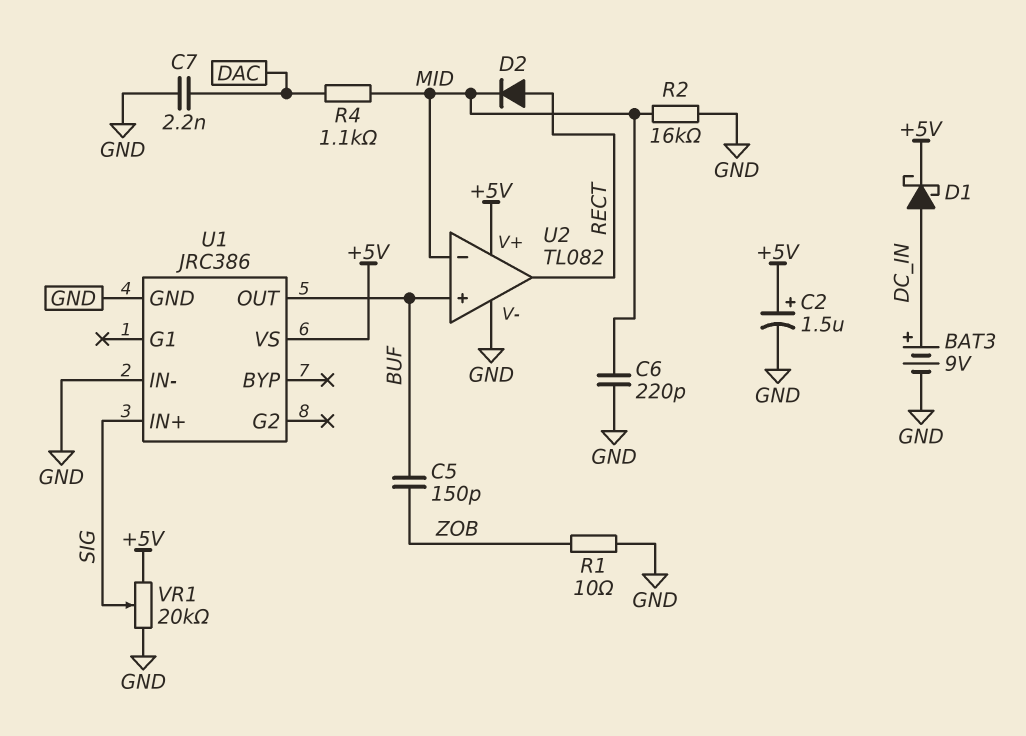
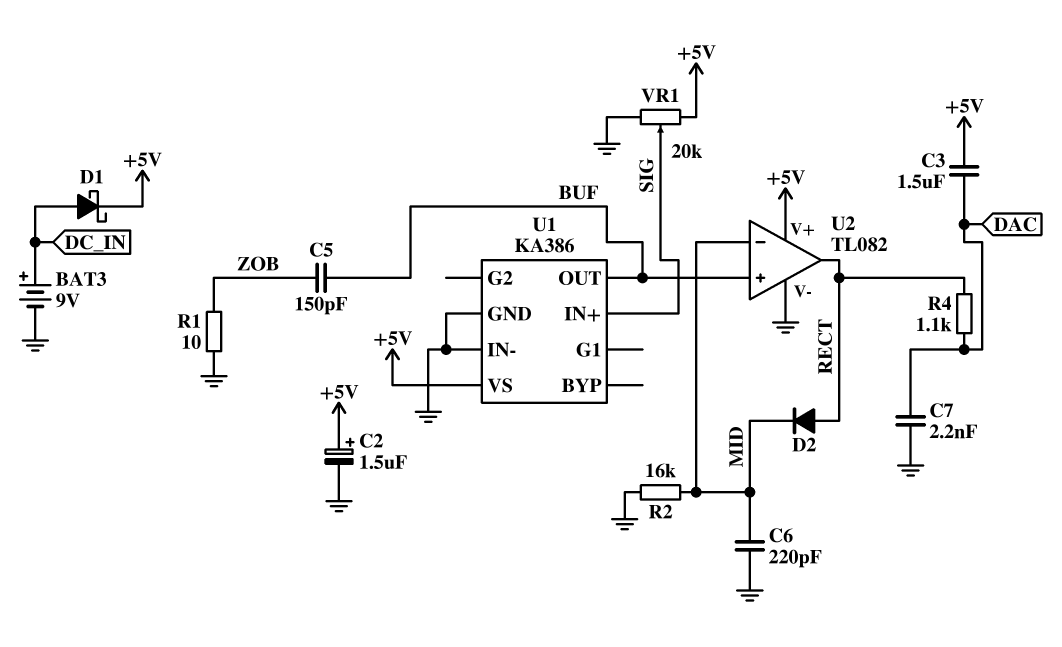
C3: none -> 1.5uF (+5V, DAC)
R4: 1.1k (DAC, MID) -> 1.1k (DAC, RECT)
U1: JRC386 -> KA386

